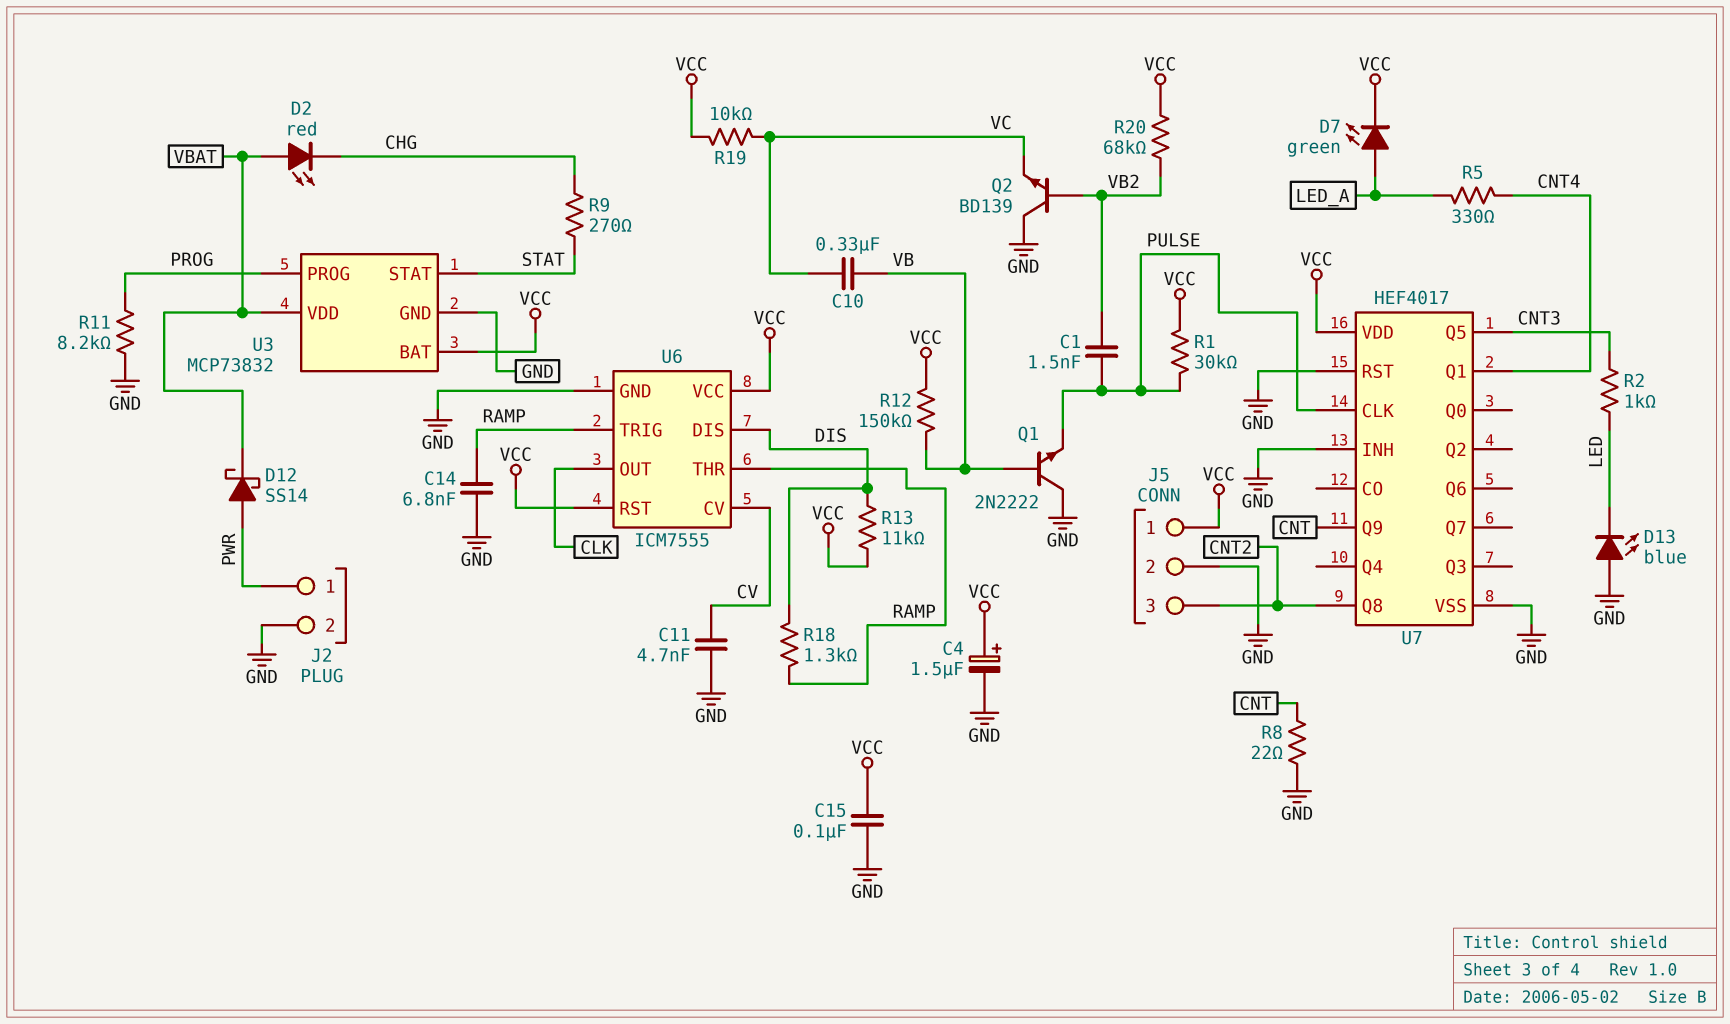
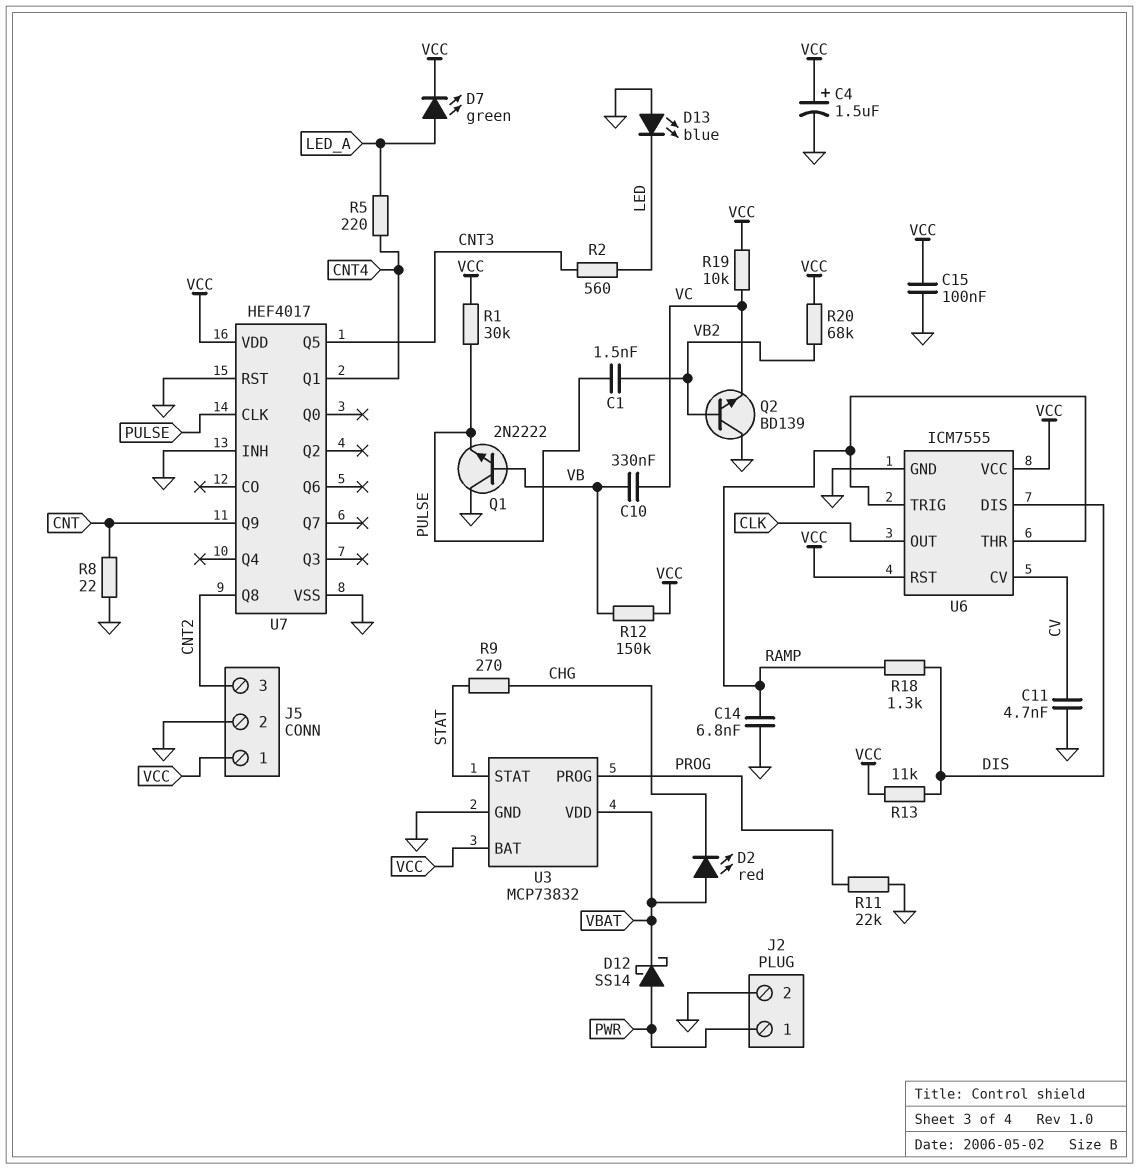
R2: 1k (CNT3, LED) -> 560 (CNT3, LED)
R5: 330 (CNT4, LED_A) -> 220 (CNT4, LED_A)
R11: 8.2k (GND, PROG) -> 22k (GND, PROG)

